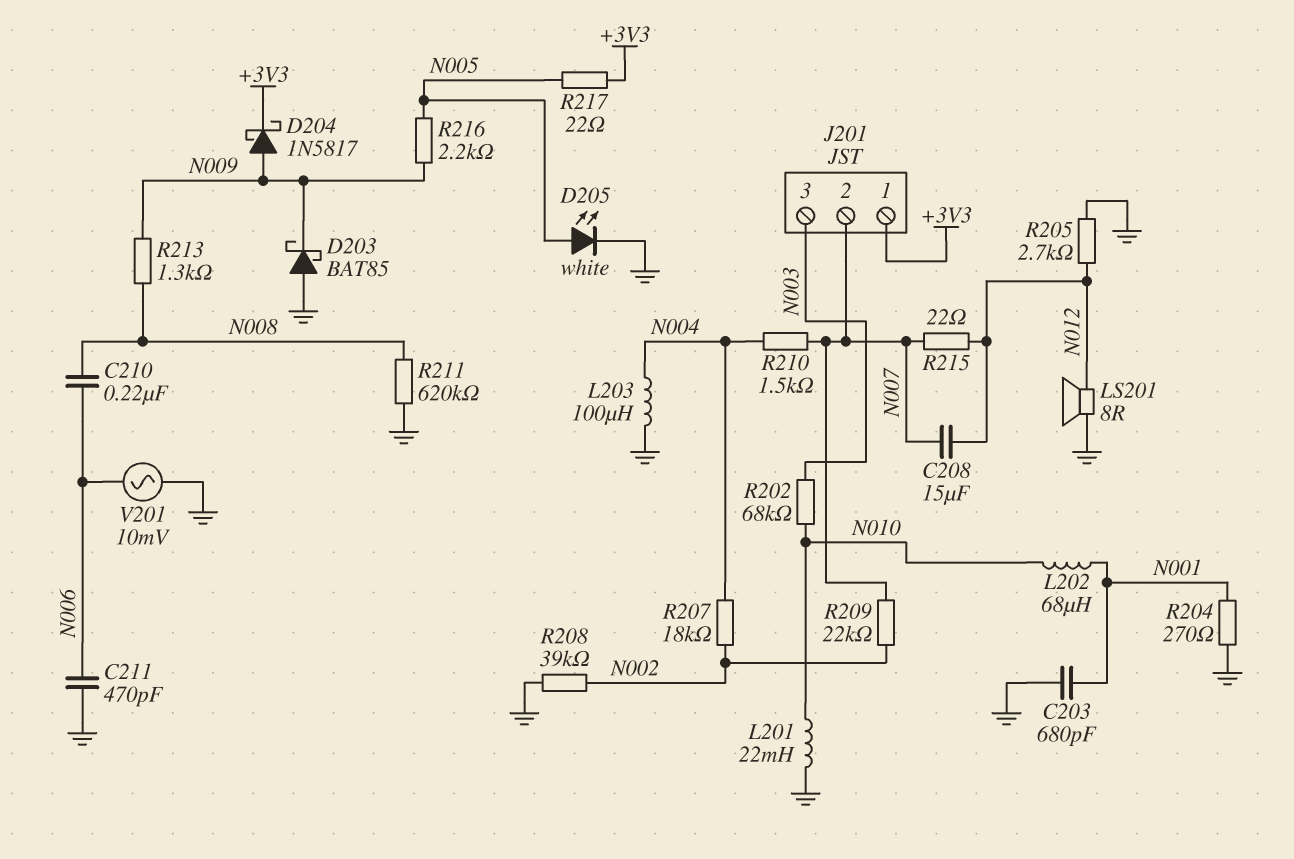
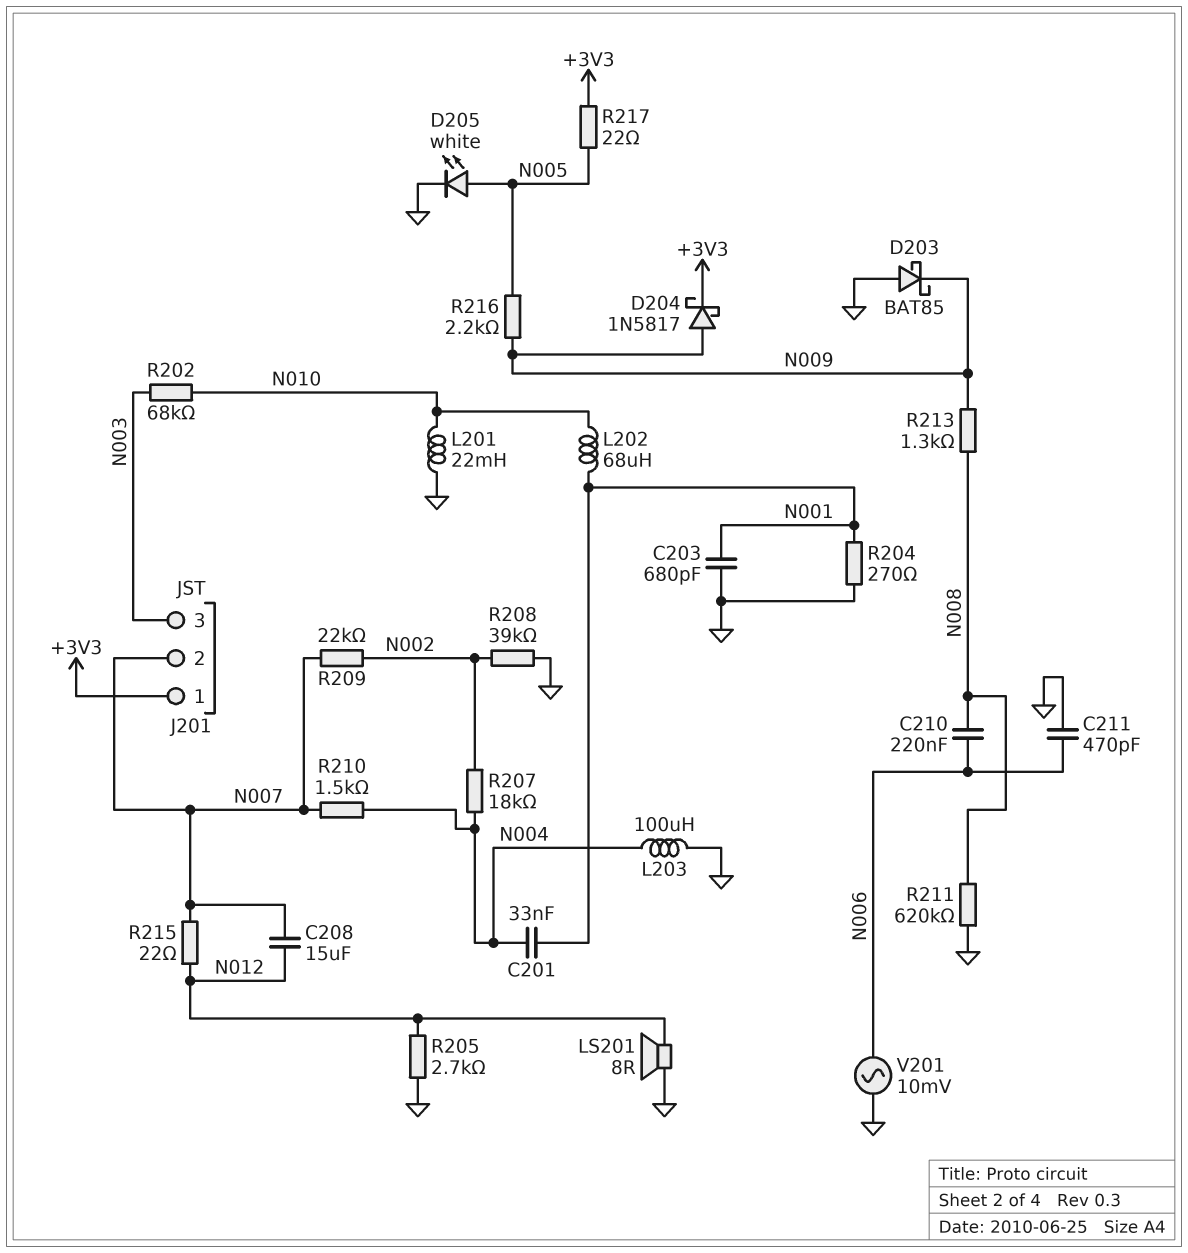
C201: none -> 33nF (N001, N004)

